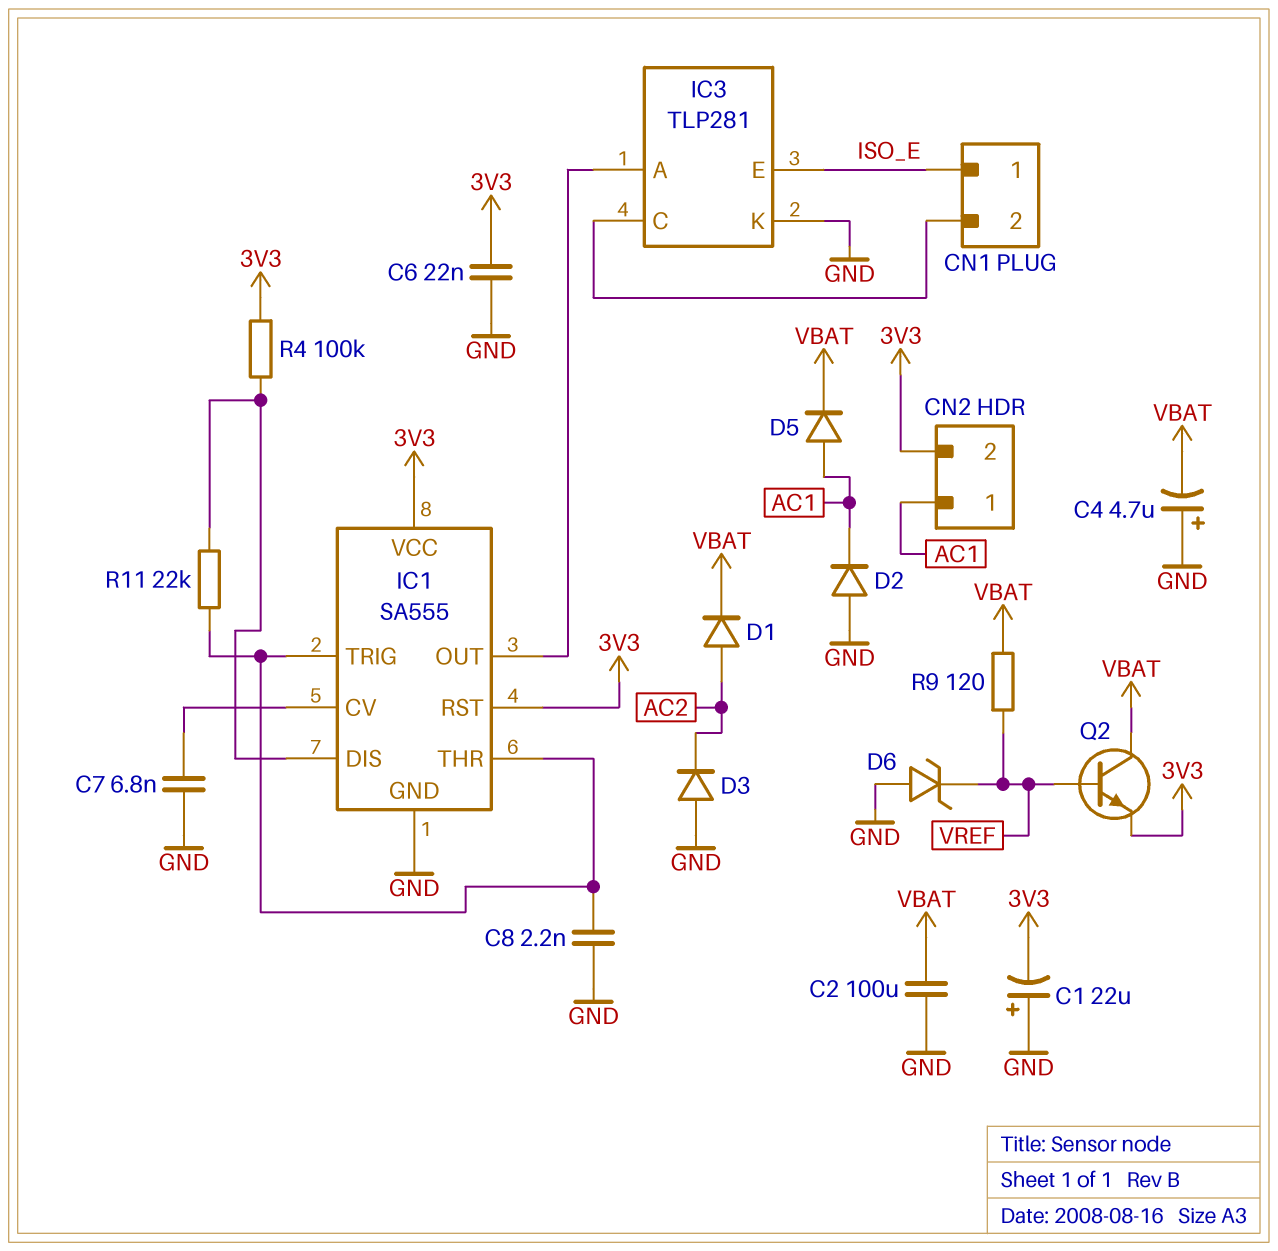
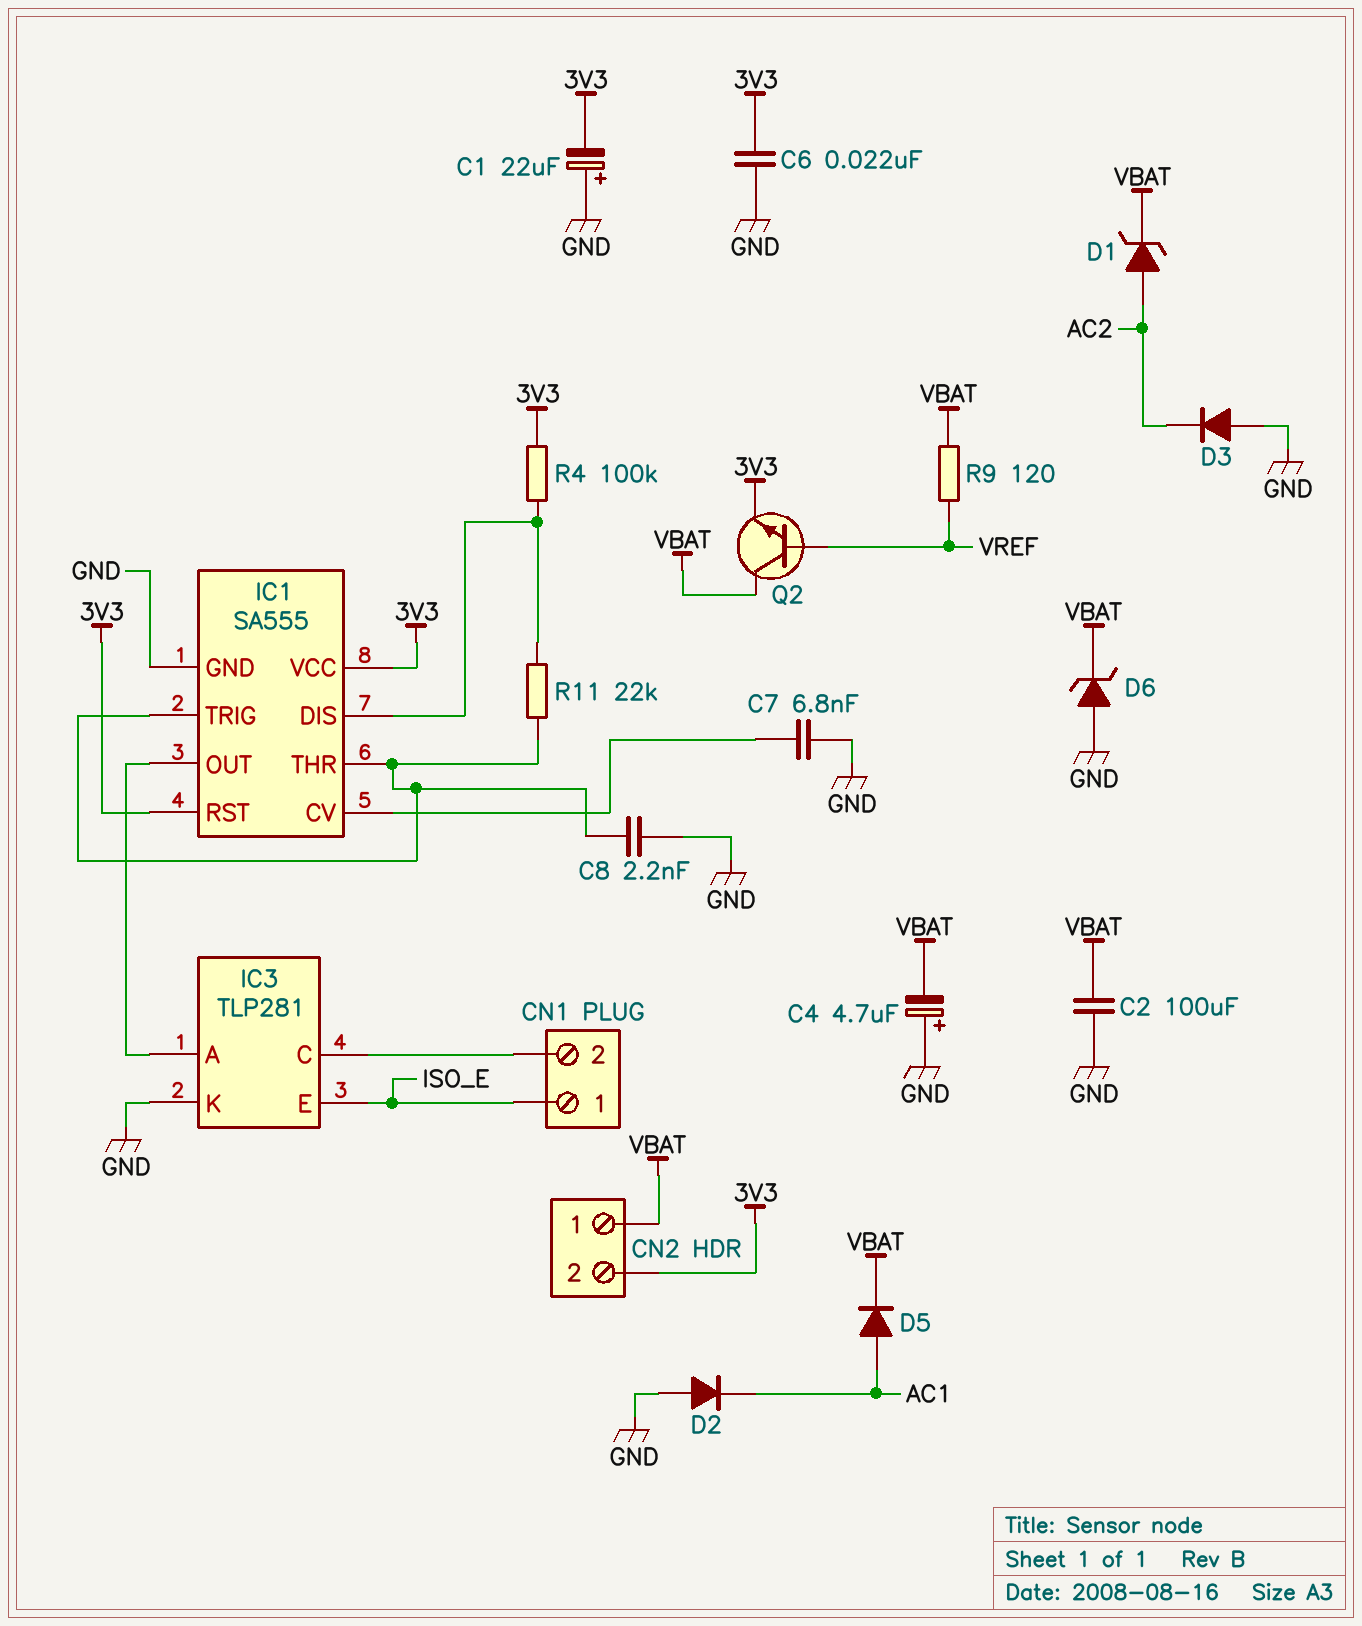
CN2 pin 1: AC1 -> VBAT
D1: diode (A AC2, K VBAT) -> zener (A AC2, K VBAT)
D6: zener (A GND, K VREF) -> zener (A GND, K VBAT)

